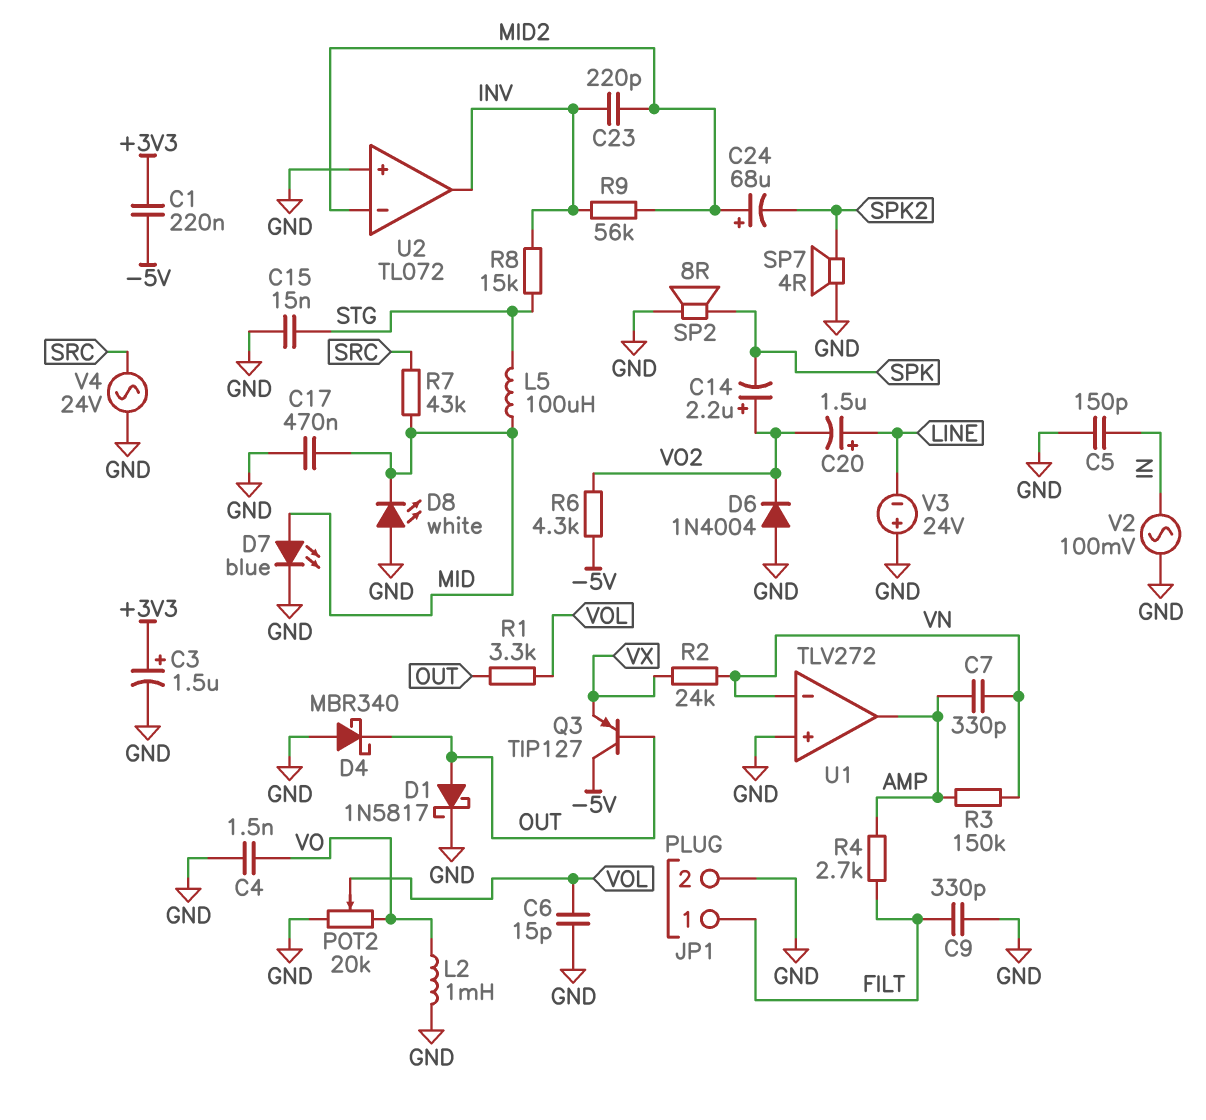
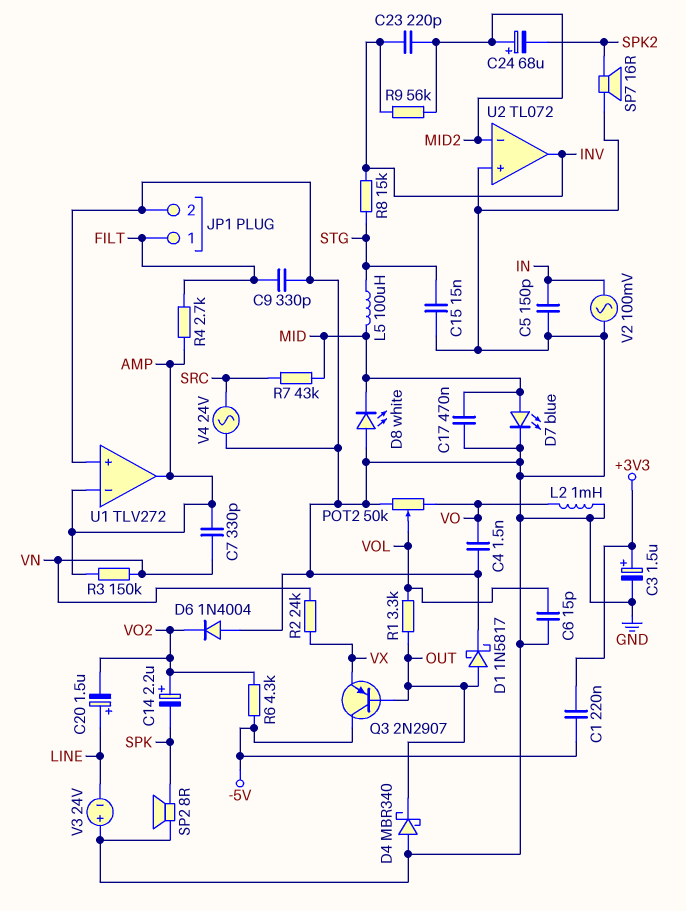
POT2: 20k (GND, VO, wiper VOL) -> 50k (GND, VO, wiper VOL)
Q3: PNP TIP127 (B OUT, C -5V, E VX) -> PNP 2N2907 (B OUT, C -5V, E VX)
SP7: speaker 4R (GND, SPK2) -> speaker 16R (GND, SPK2)
U1 pin in-: VN -> AMP

